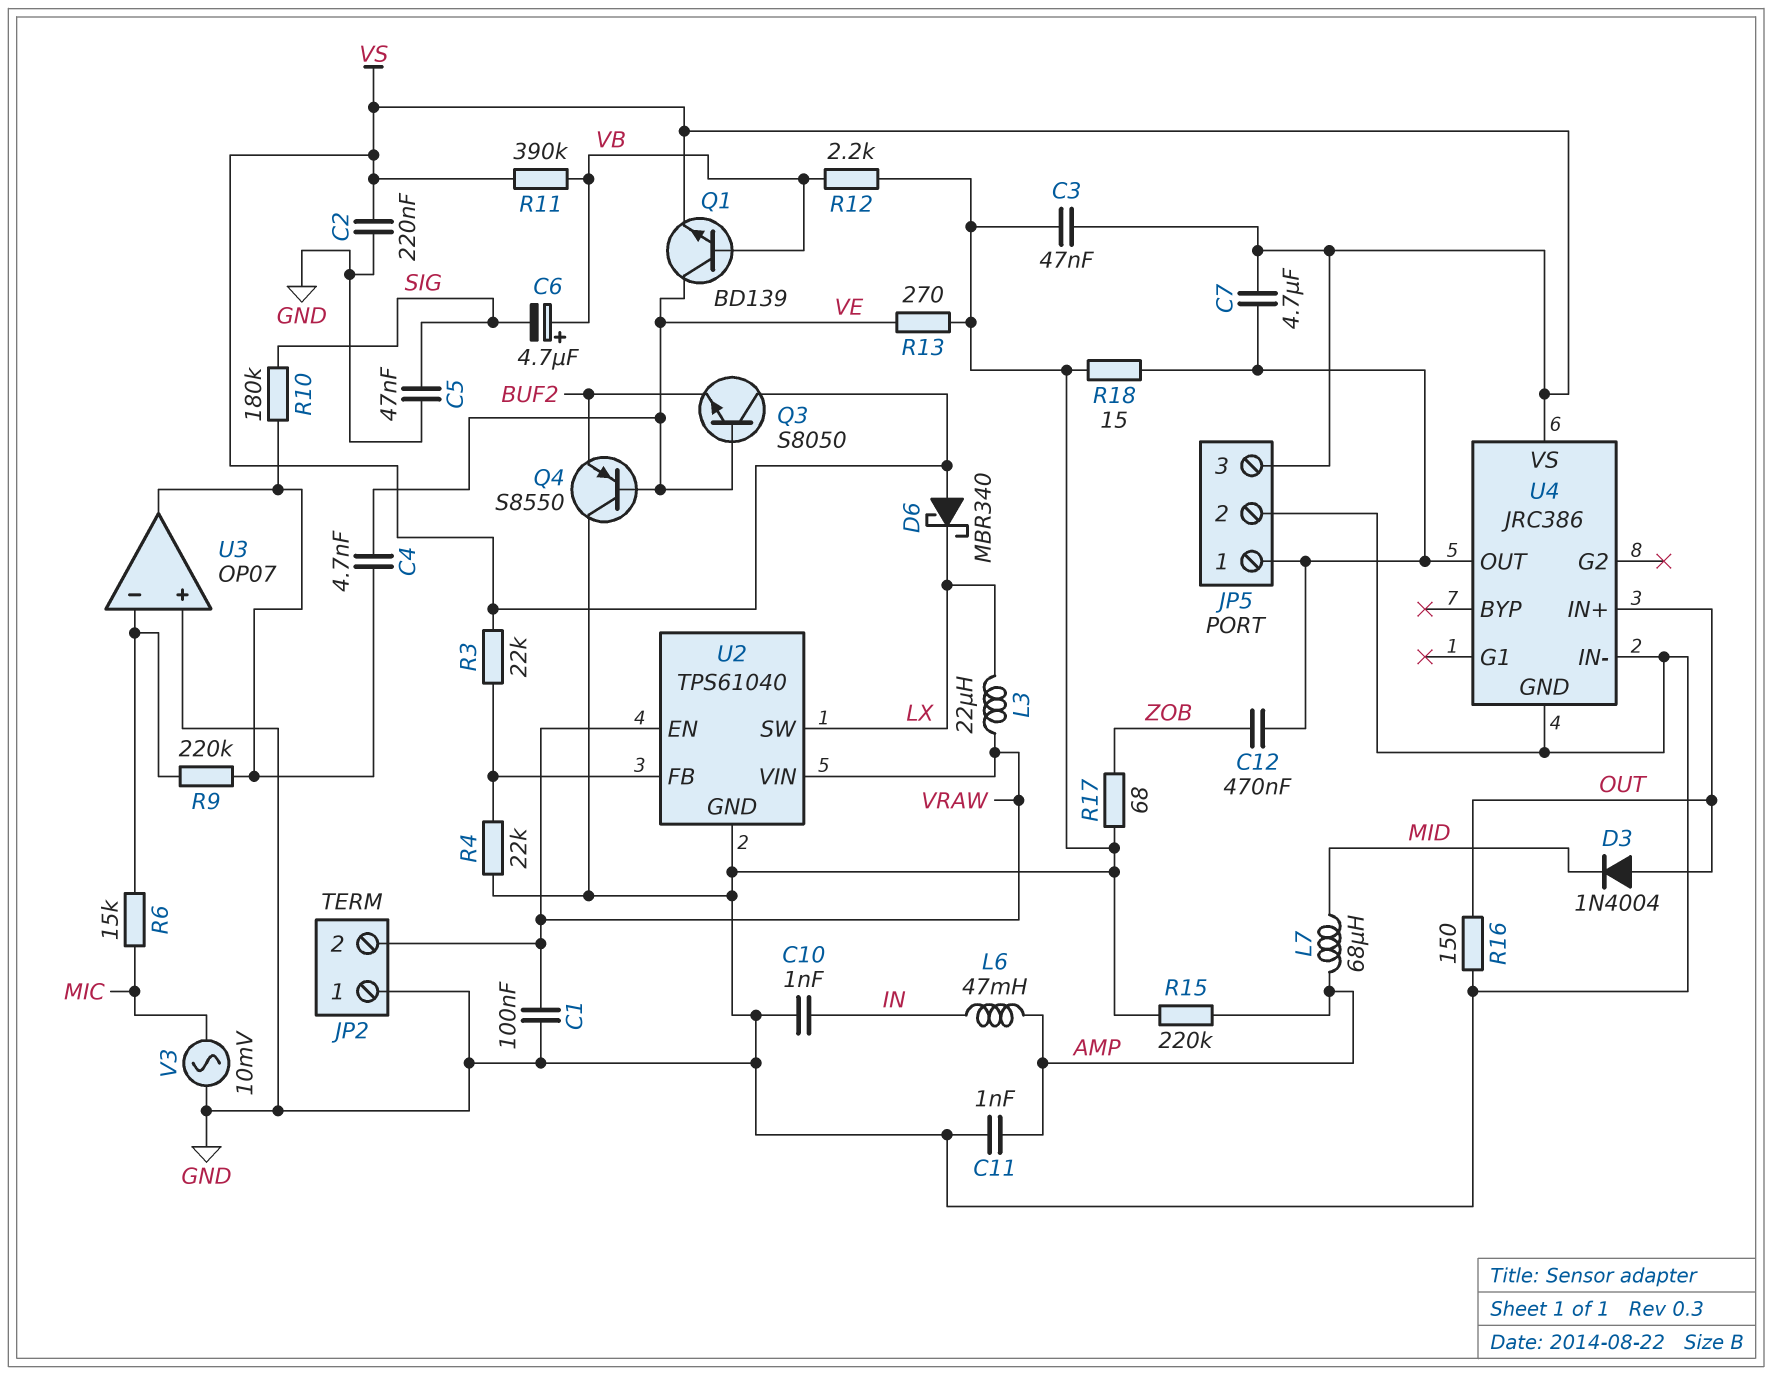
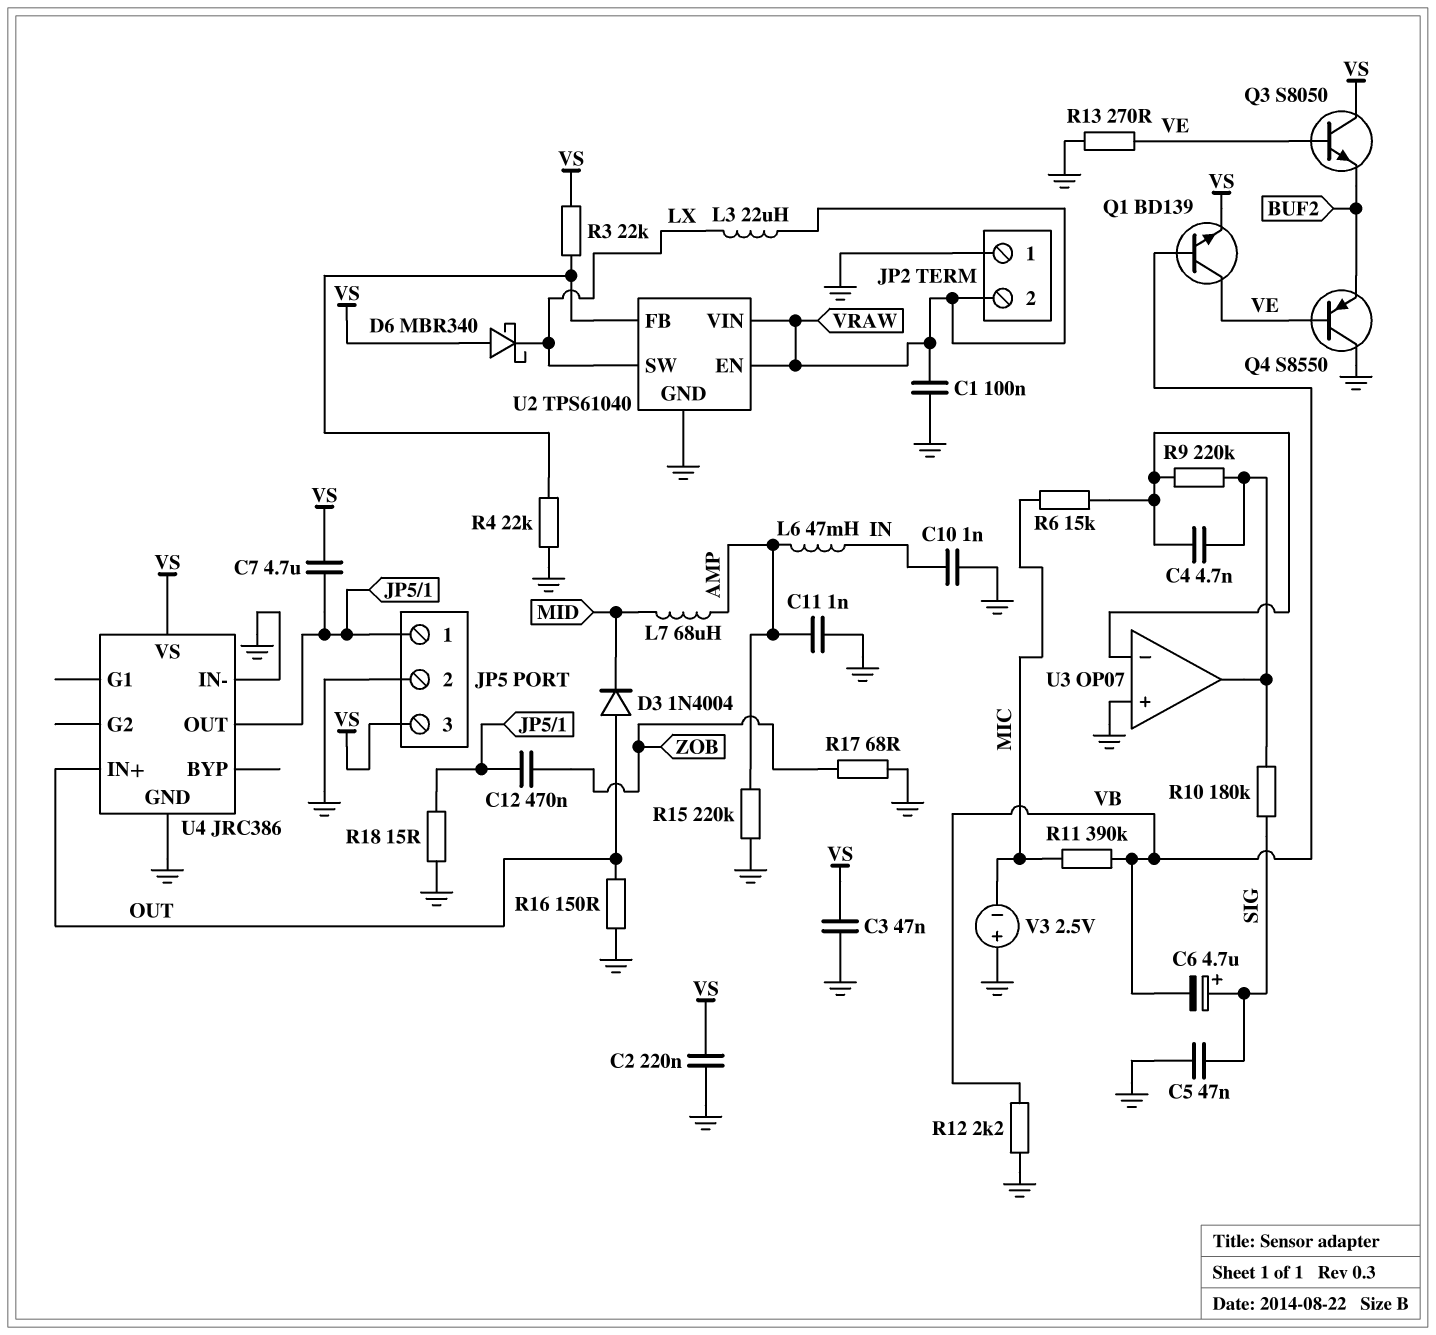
C4: 4.7nF (U3/out, VE) -> 4.7nF (U3/in-, U3/out)
C6: 4.7uF (plus VB, minus SIG) -> 4.7uF (plus SIG, minus VB)
R11: 390k (VB, VS) -> 390k (MIC, VB)
V3: AC 10mV (GND, MIC) -> 2.5V (plus GND, minus MIC)

